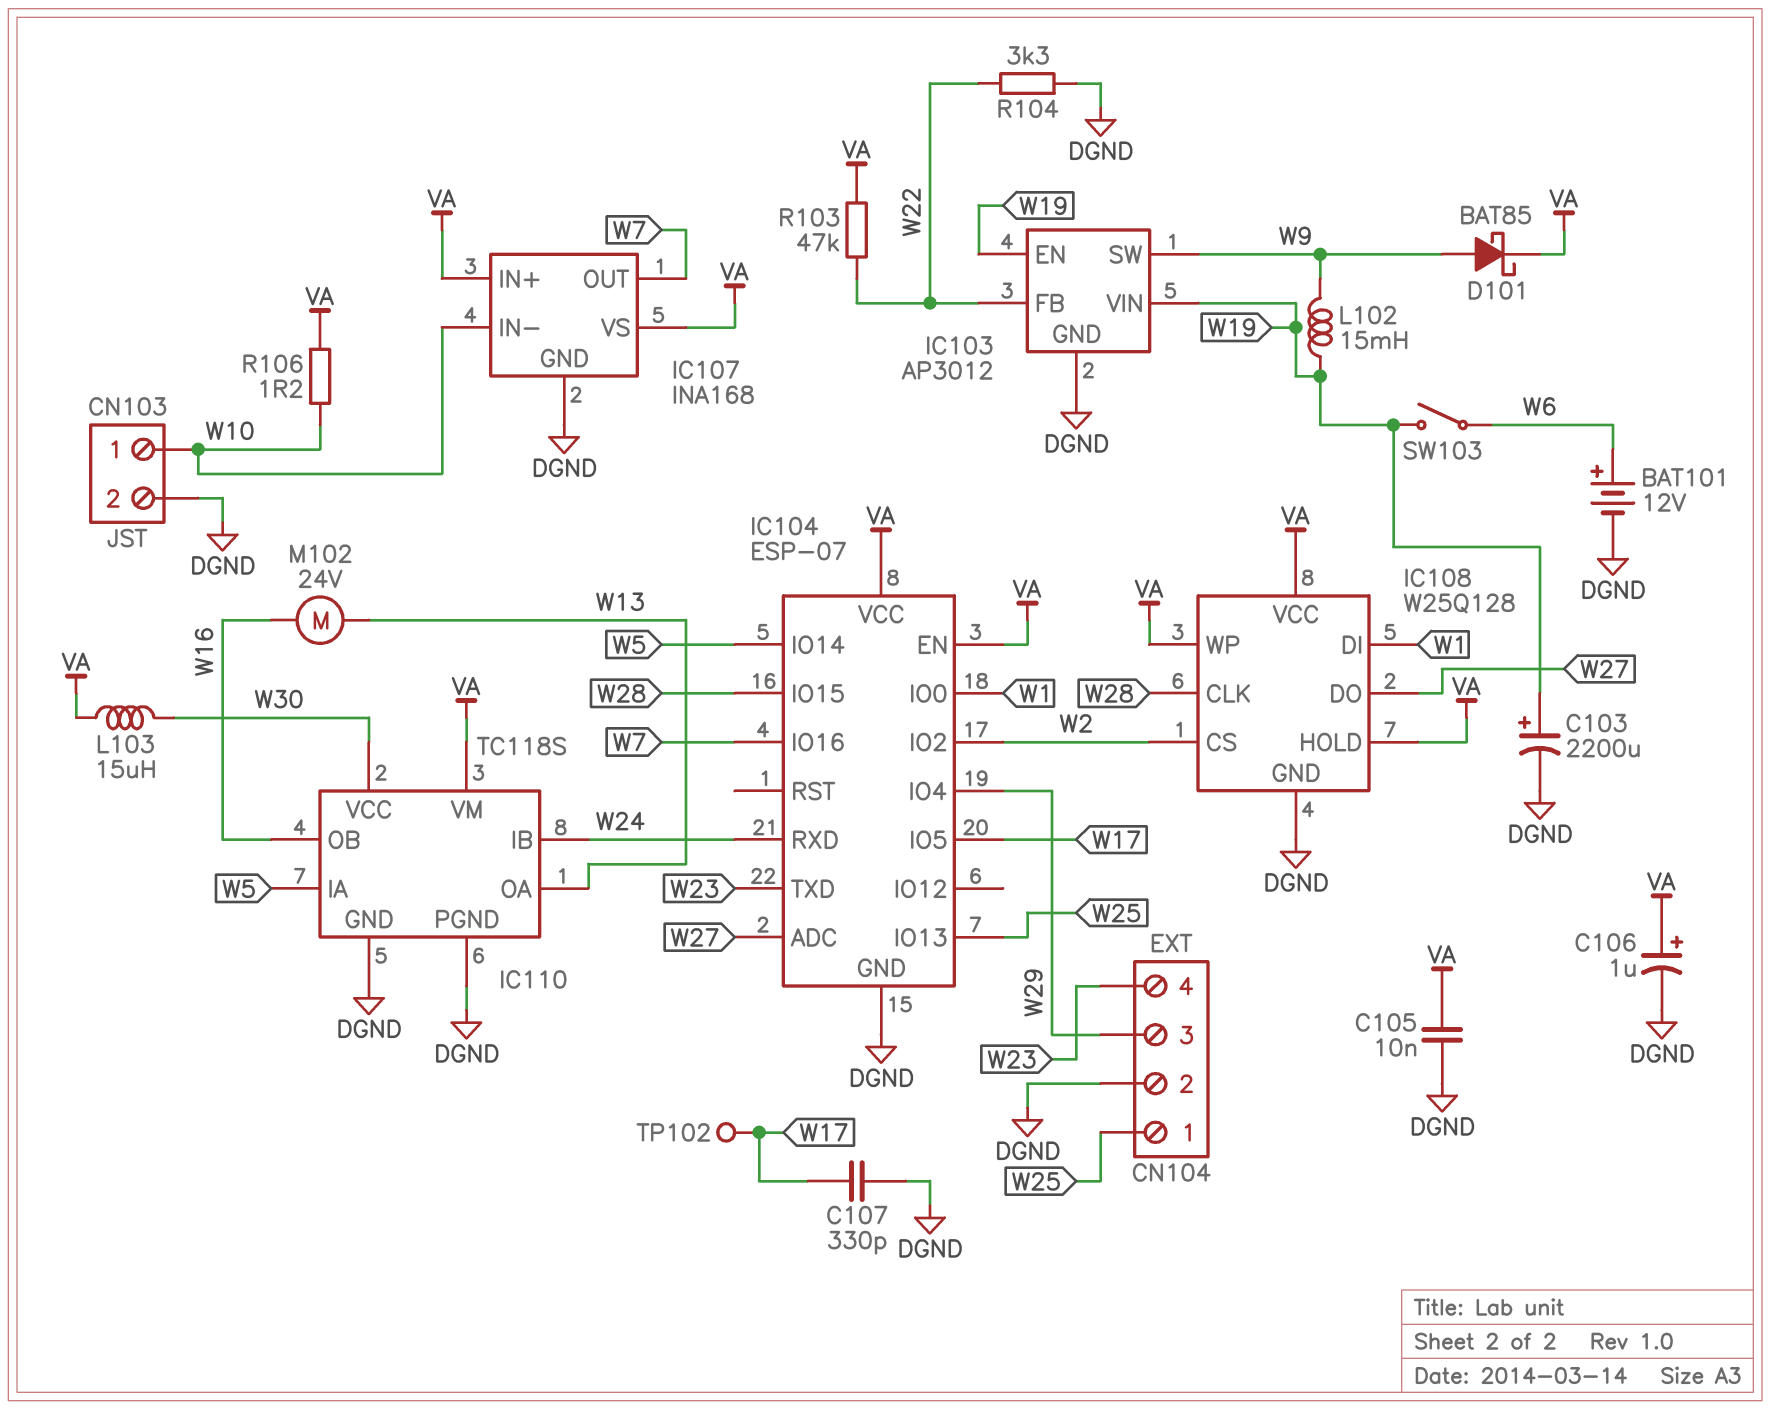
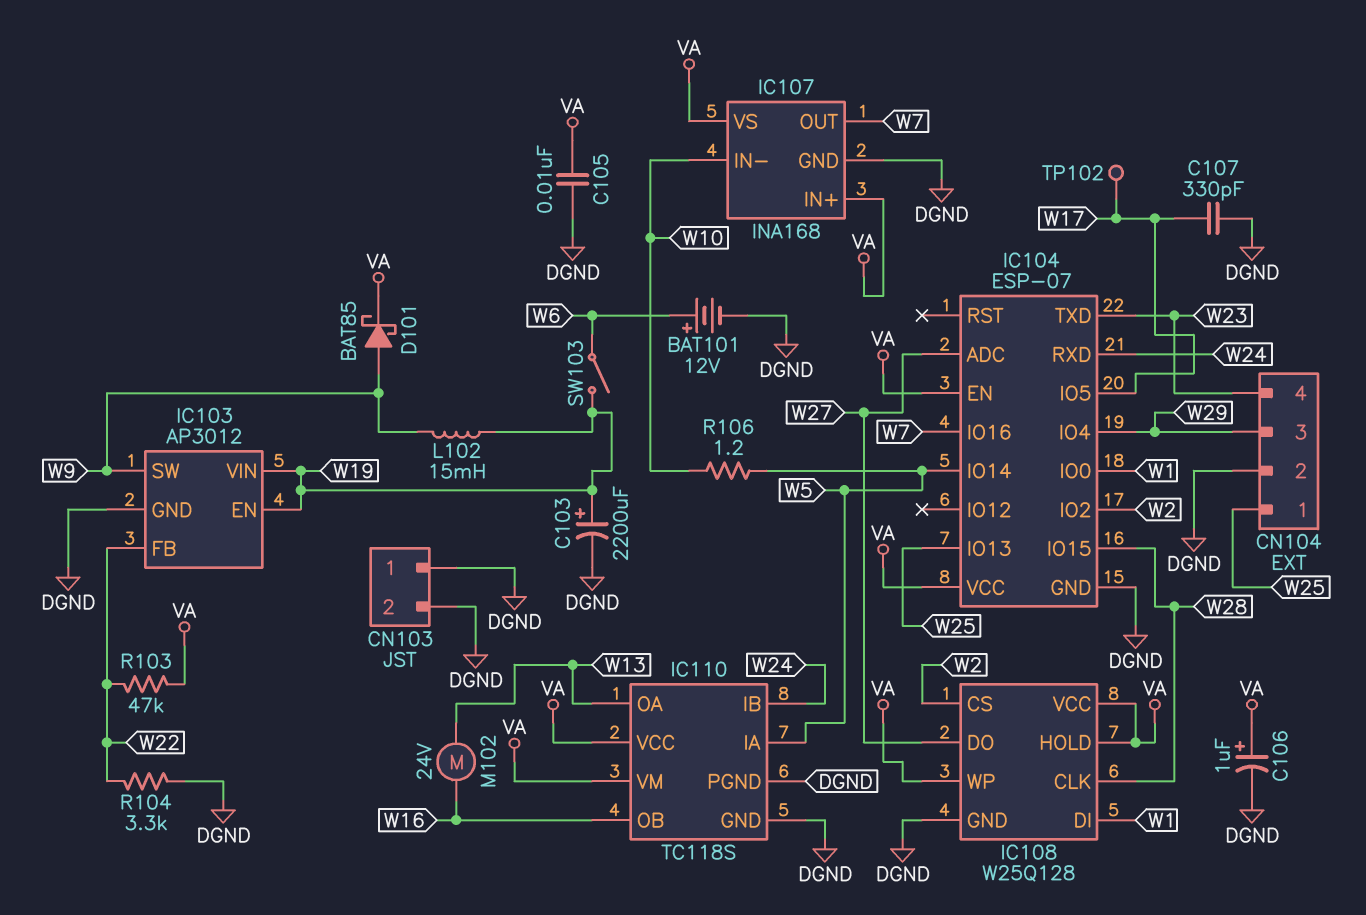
CN103 pin 1: W10 -> DGND
IC110 pin VCC: W30 -> VA
L103: 15uH (VA, W30) -> none
R106: 1.2 (VA, W10) -> 1.2 (W5, W10)

